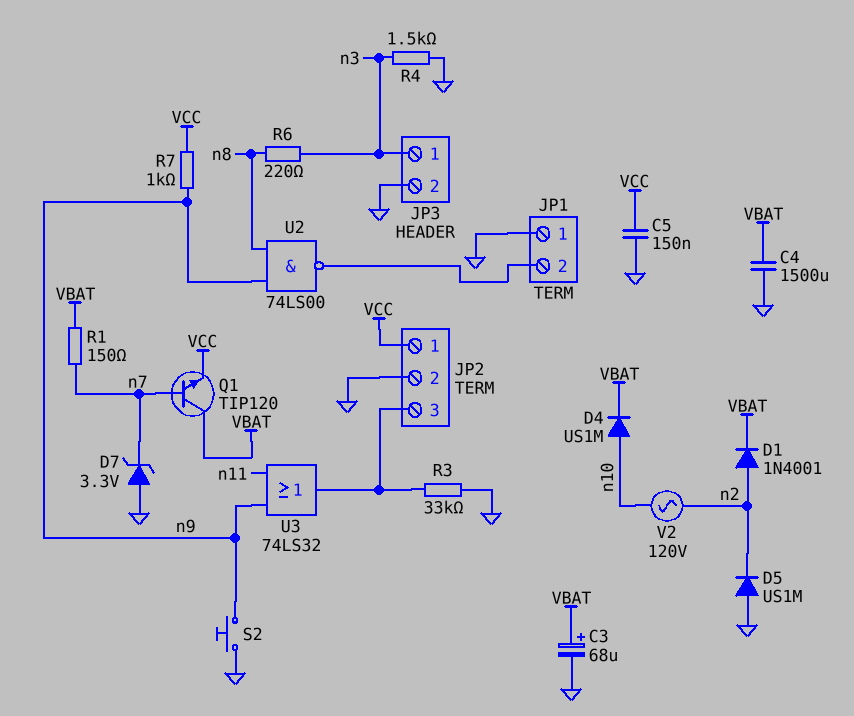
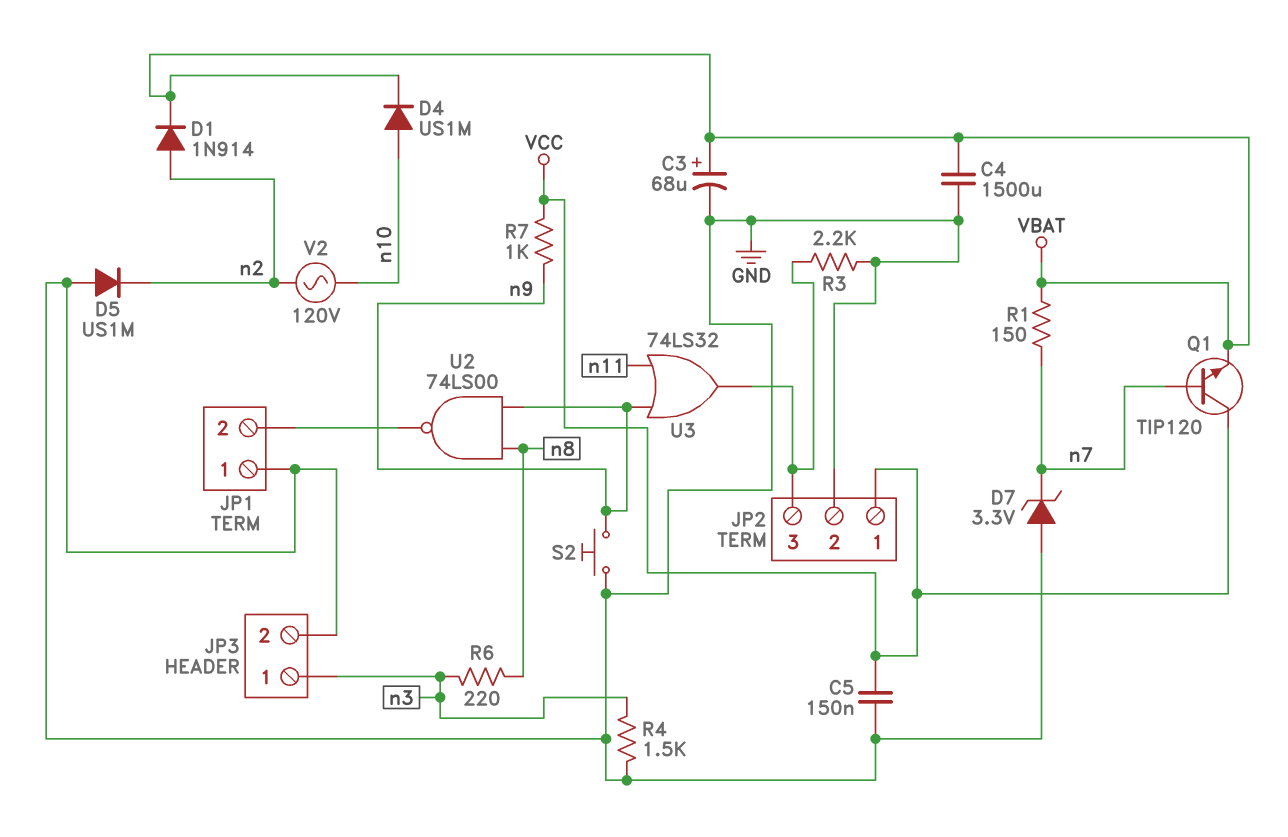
D1: diode 1N4001 (A n2, K VBAT) -> diode 1N914 (A n2, K VBAT)
Q1: NPN TIP120 (B n7, C VBAT, E VCC) -> NPN TIP120 (B n7, C VCC, E VBAT)
R3: 33k (GND, JP2/3) -> 2.2k (GND, JP2/3)

